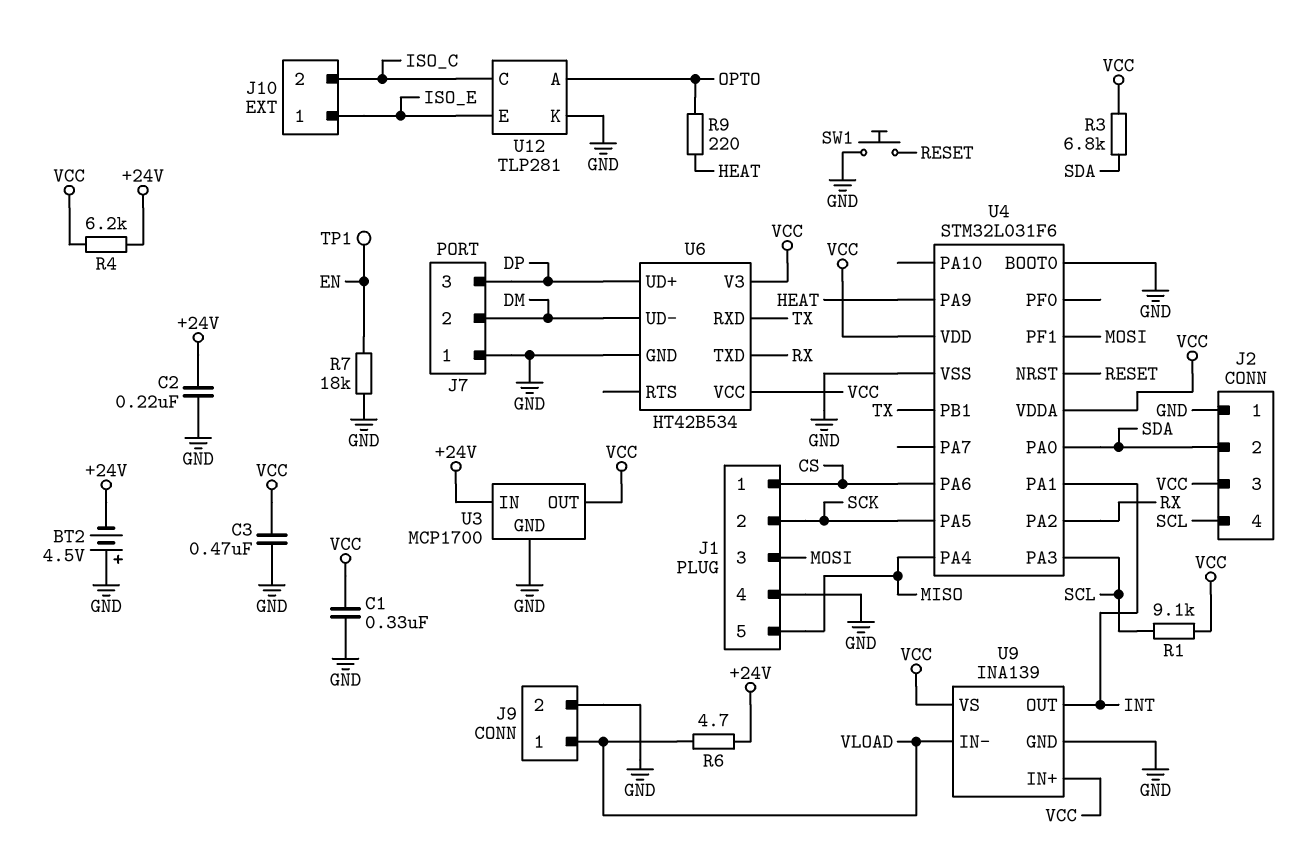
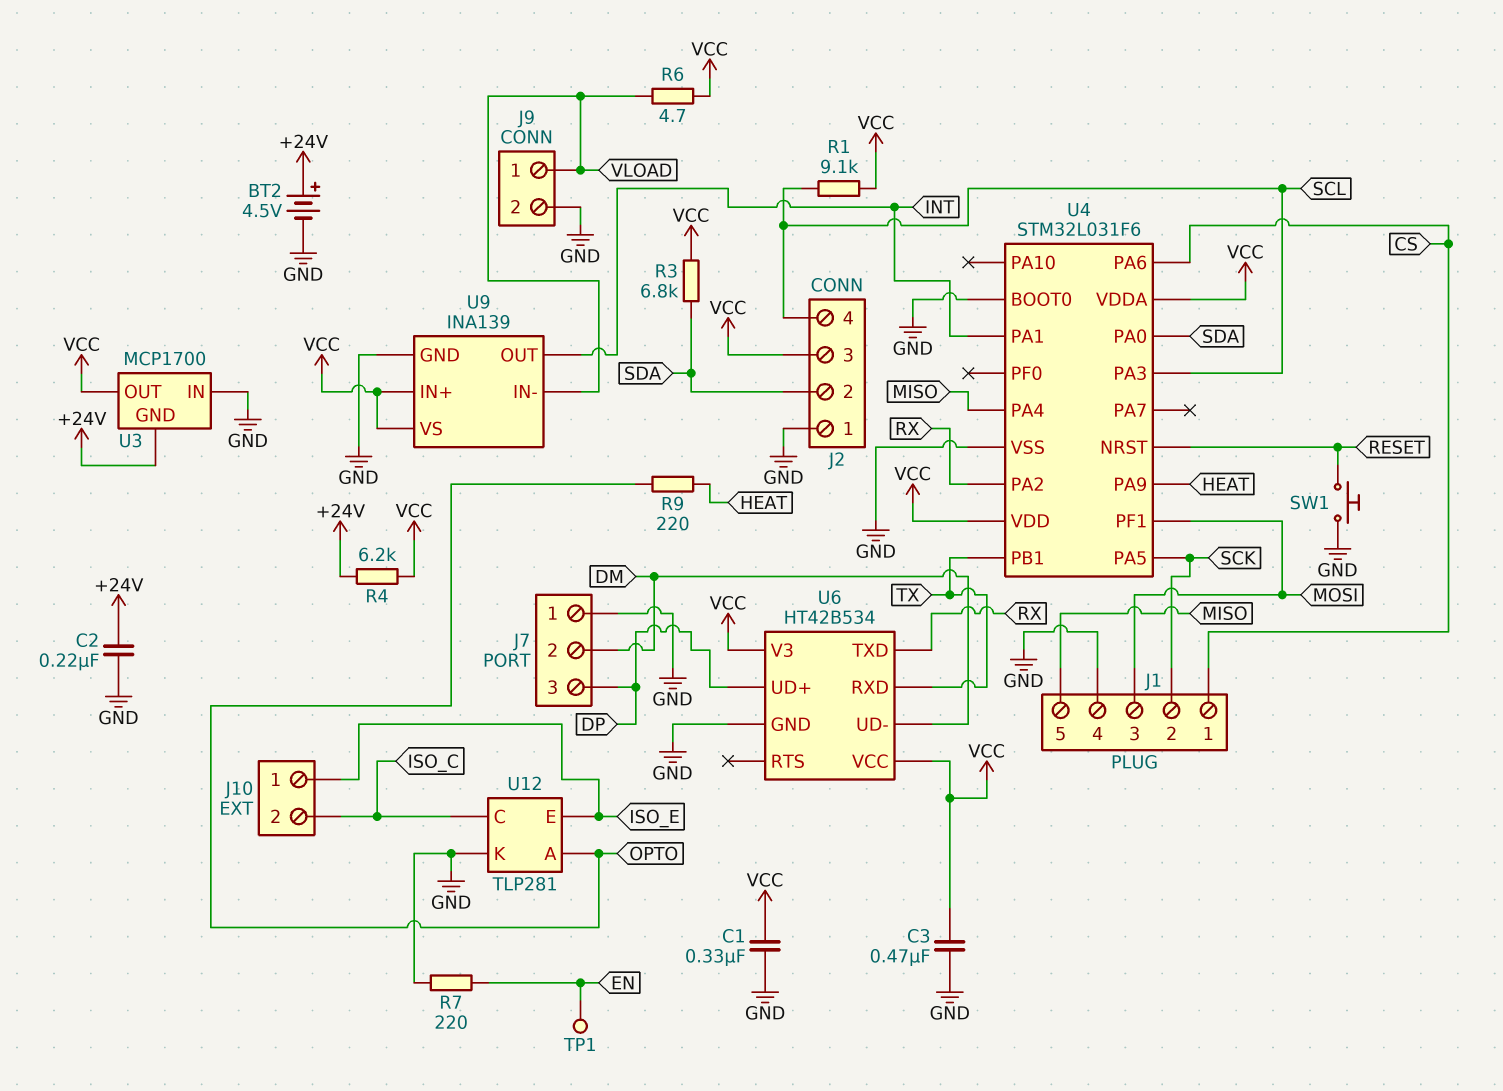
BT2: 4.5V (plus GND, minus +24V) -> 4.5V (plus +24V, minus GND)
R6: 4.7 (+24V, VLOAD) -> 4.7 (VCC, VLOAD)
R7: 18k (EN, GND) -> 220 (EN, GND)
U3 pin GND: GND -> +24V
U3 pin IN: +24V -> GND

